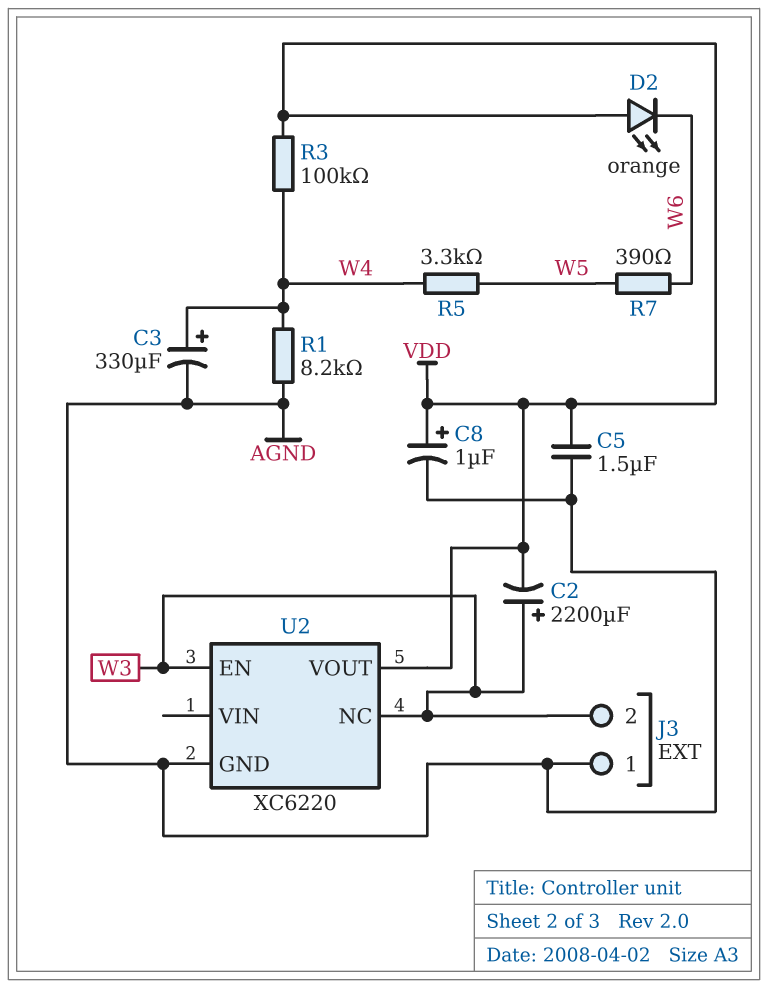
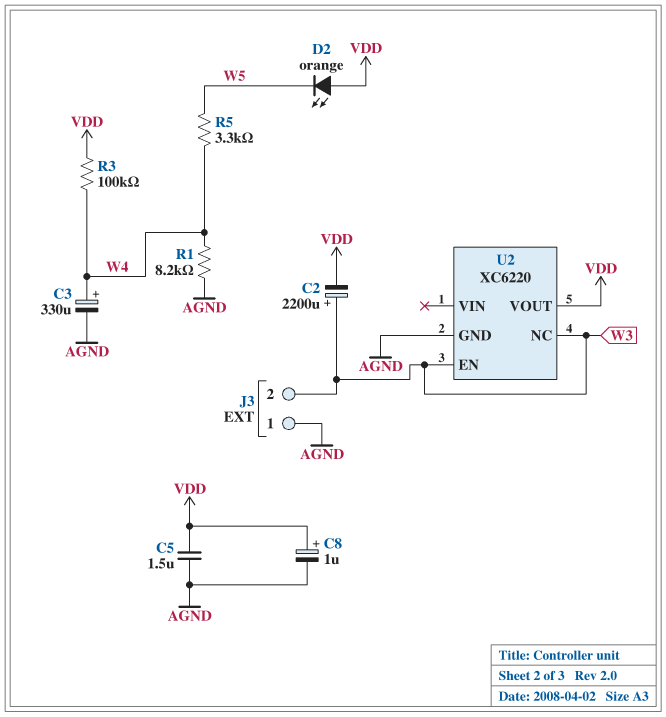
D2: LED orange (A VDD, K W6) -> LED orange (A VDD, K W5)
R7: 390 (W5, W6) -> none

